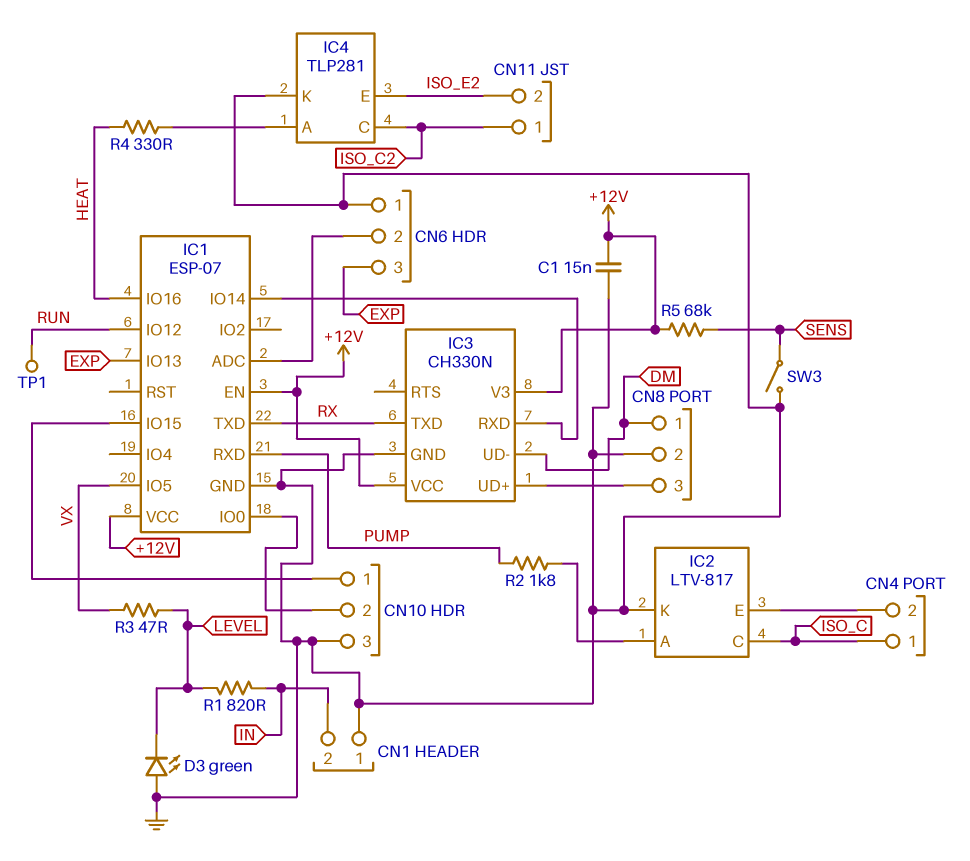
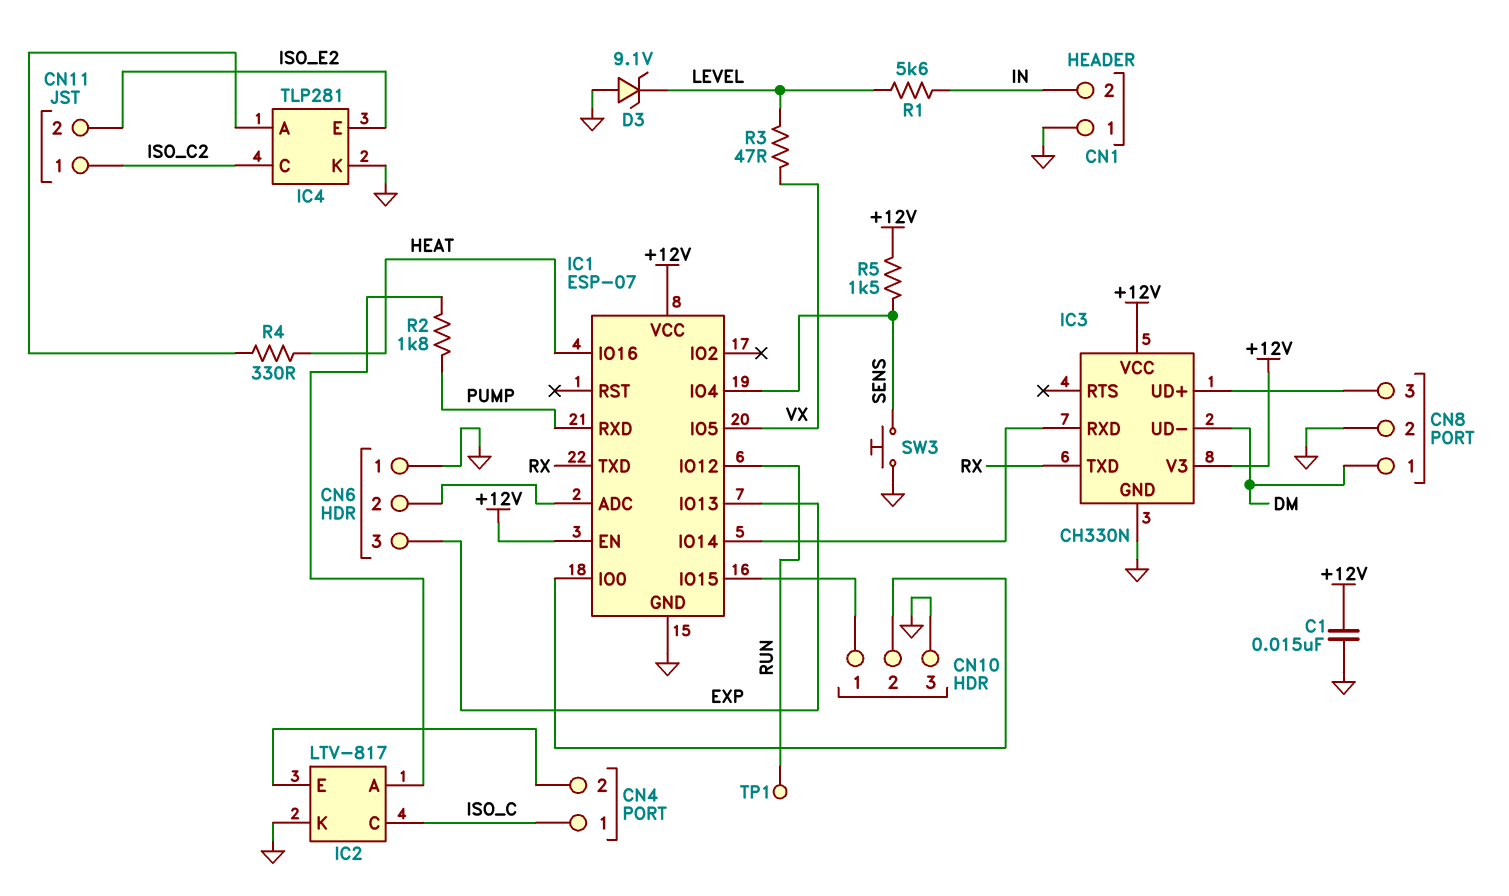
D3: LED green (A GND, K LEVEL) -> zener 9.1V (A GND, K LEVEL)
IC1 pin IO4: none -> SENS
R1: 820 (IN, LEVEL) -> 5.6k (IN, LEVEL)
R5: 68k (+12V, SENS) -> 1.5k (+12V, SENS)
SW3: switch (GND, SENS) -> button (GND, SENS)

